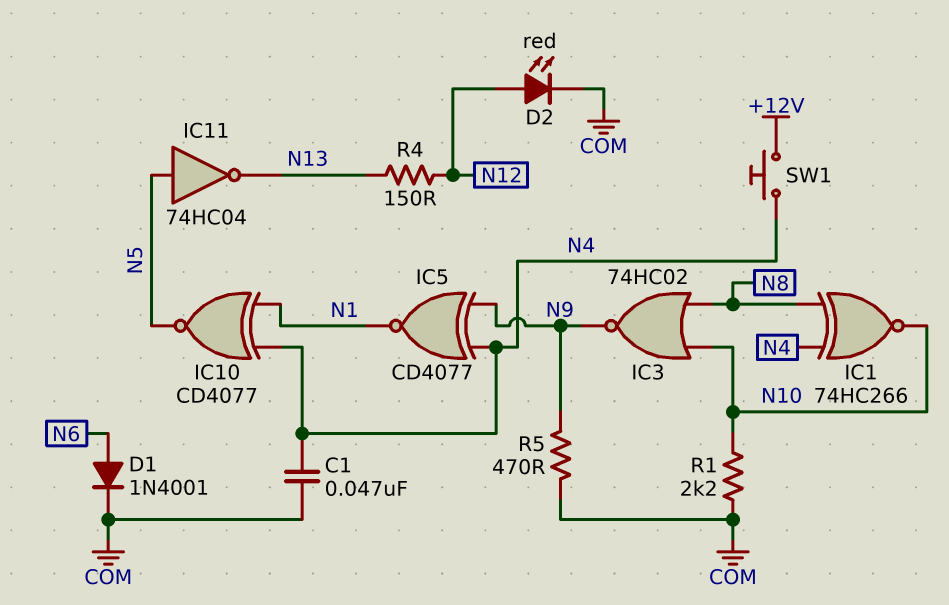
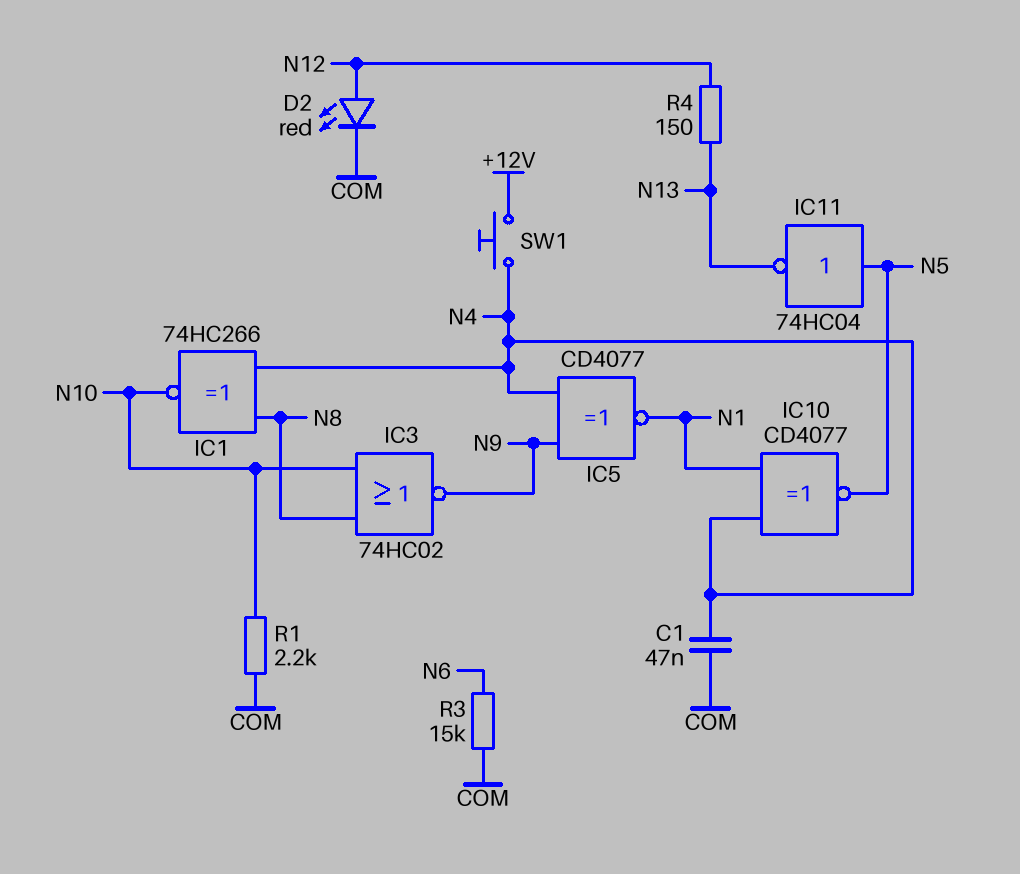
D1: diode 1N4001 (A N6, K COM) -> none
R3: none -> 15k (COM, N6)
R5: 470 (COM, N9) -> none

